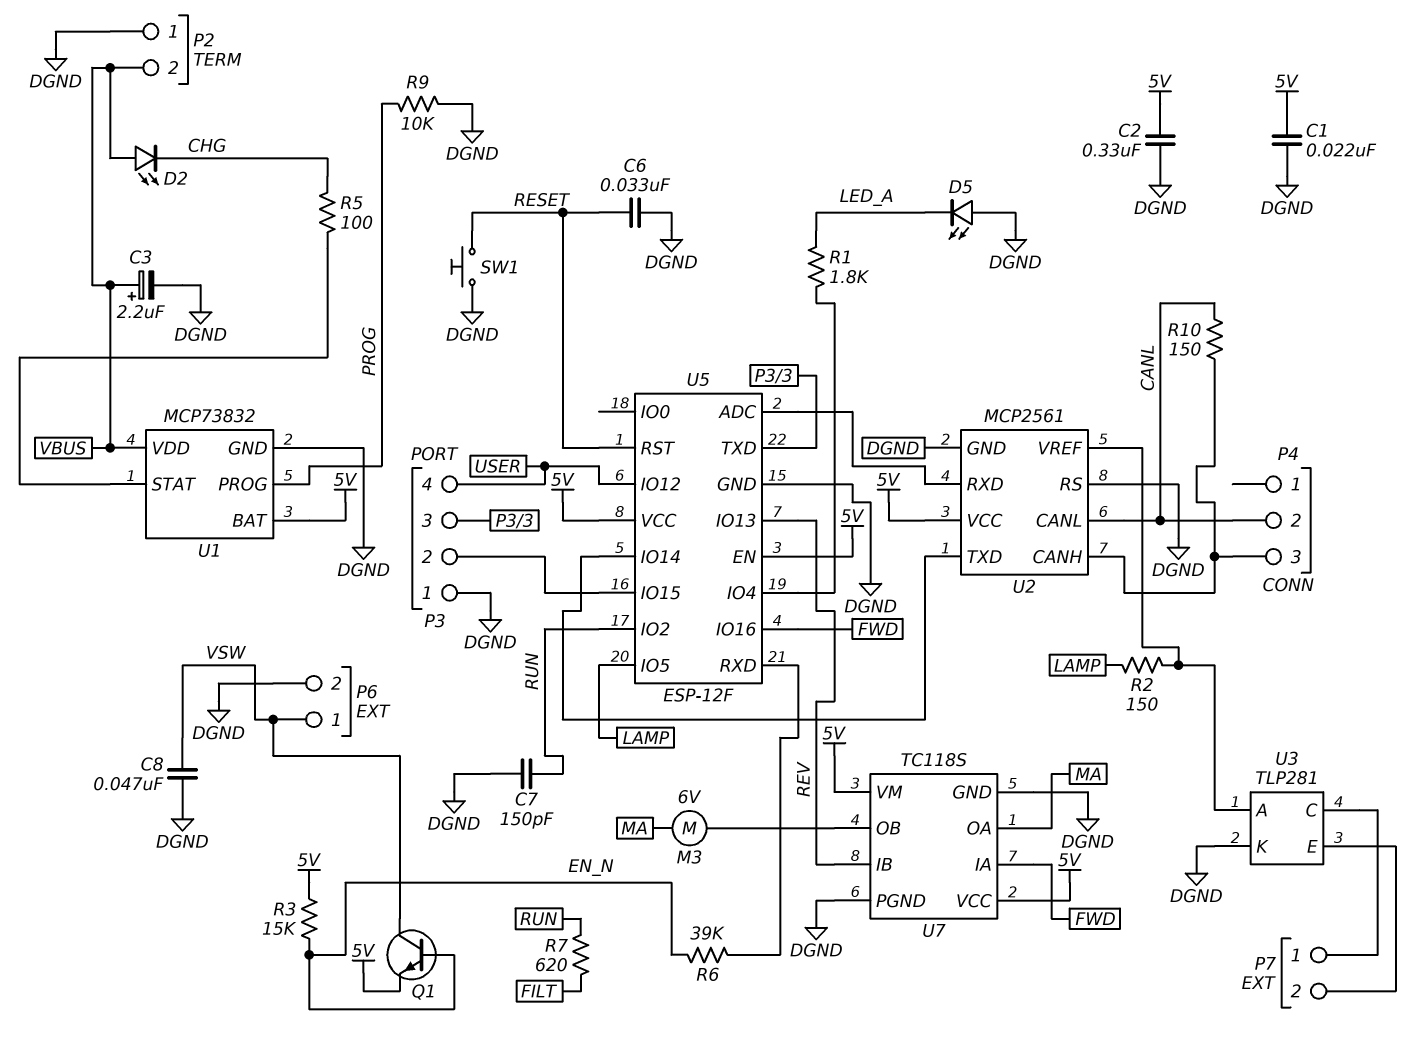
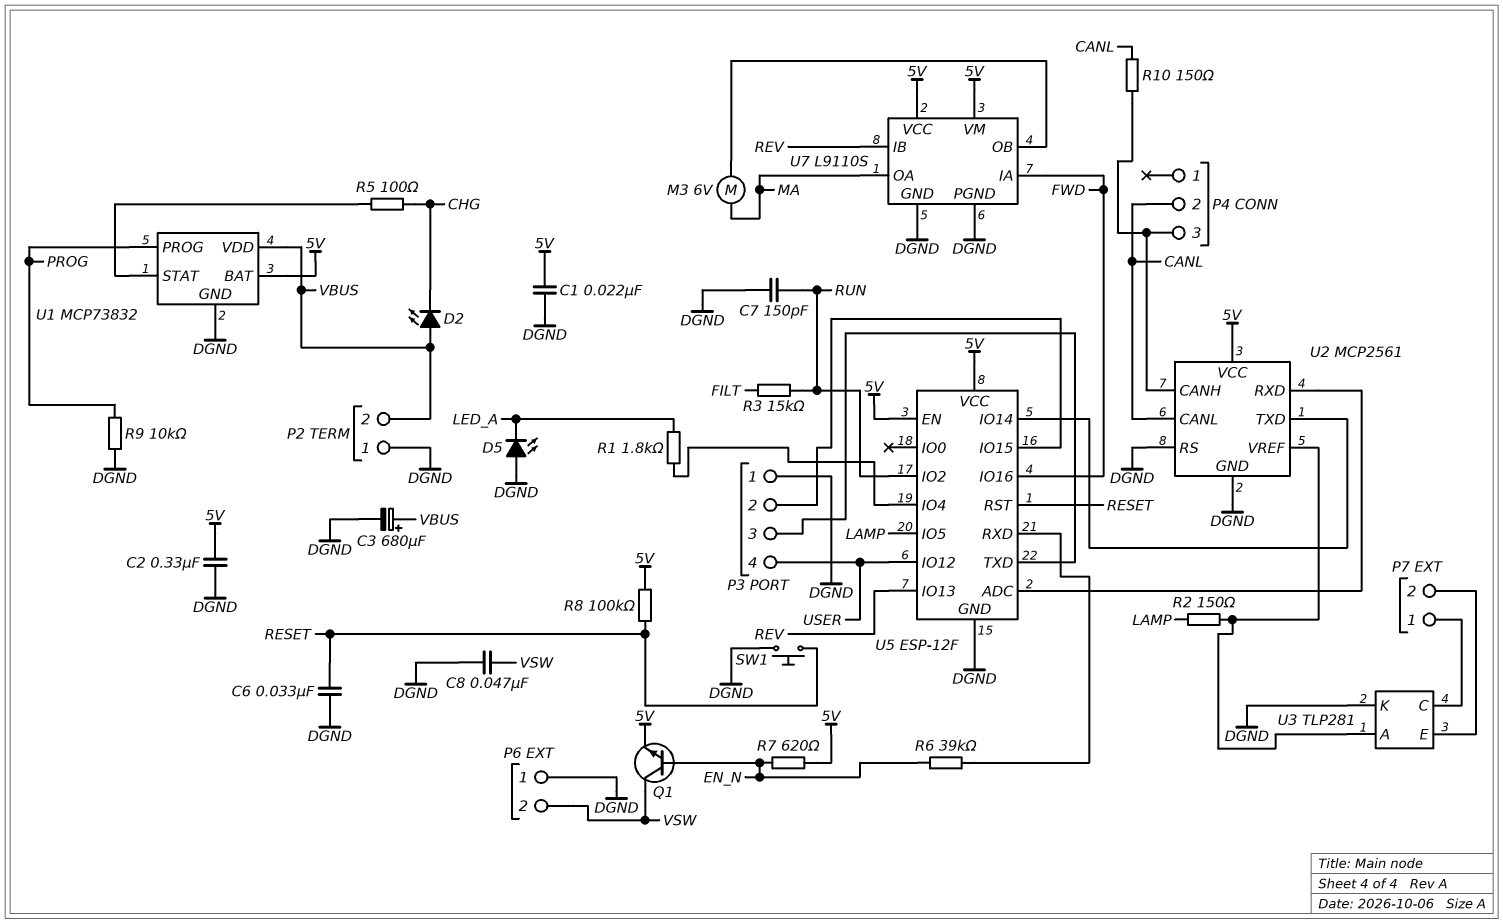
C3: 2.2uF (plus VBUS, minus DGND) -> 680uF (plus VBUS, minus DGND)
P6 pin 1: VSW -> DGND
P6 pin 2: DGND -> VSW
R3: 15k (5V, EN_N) -> 15k (FILT, RUN)
R7: 620 (FILT, RUN) -> 620 (5V, EN_N)
R8: none -> 100k (5V, RESET)
U7: TC118S -> L9110S

